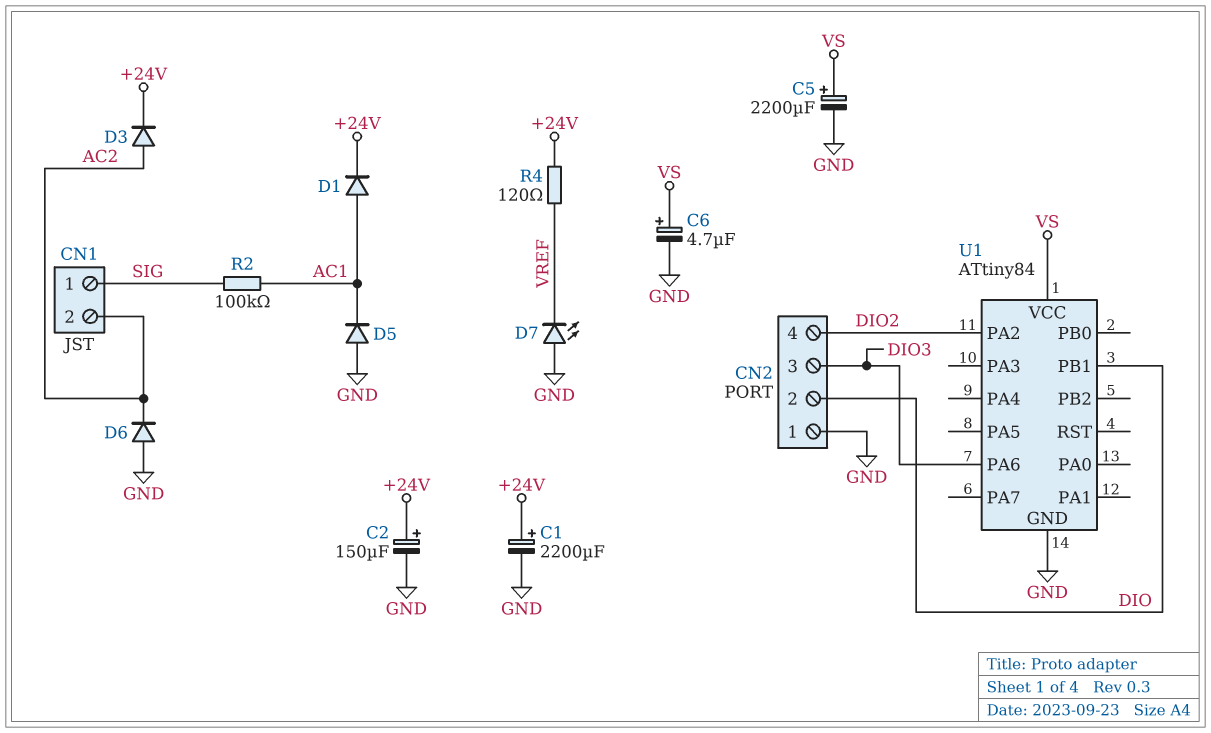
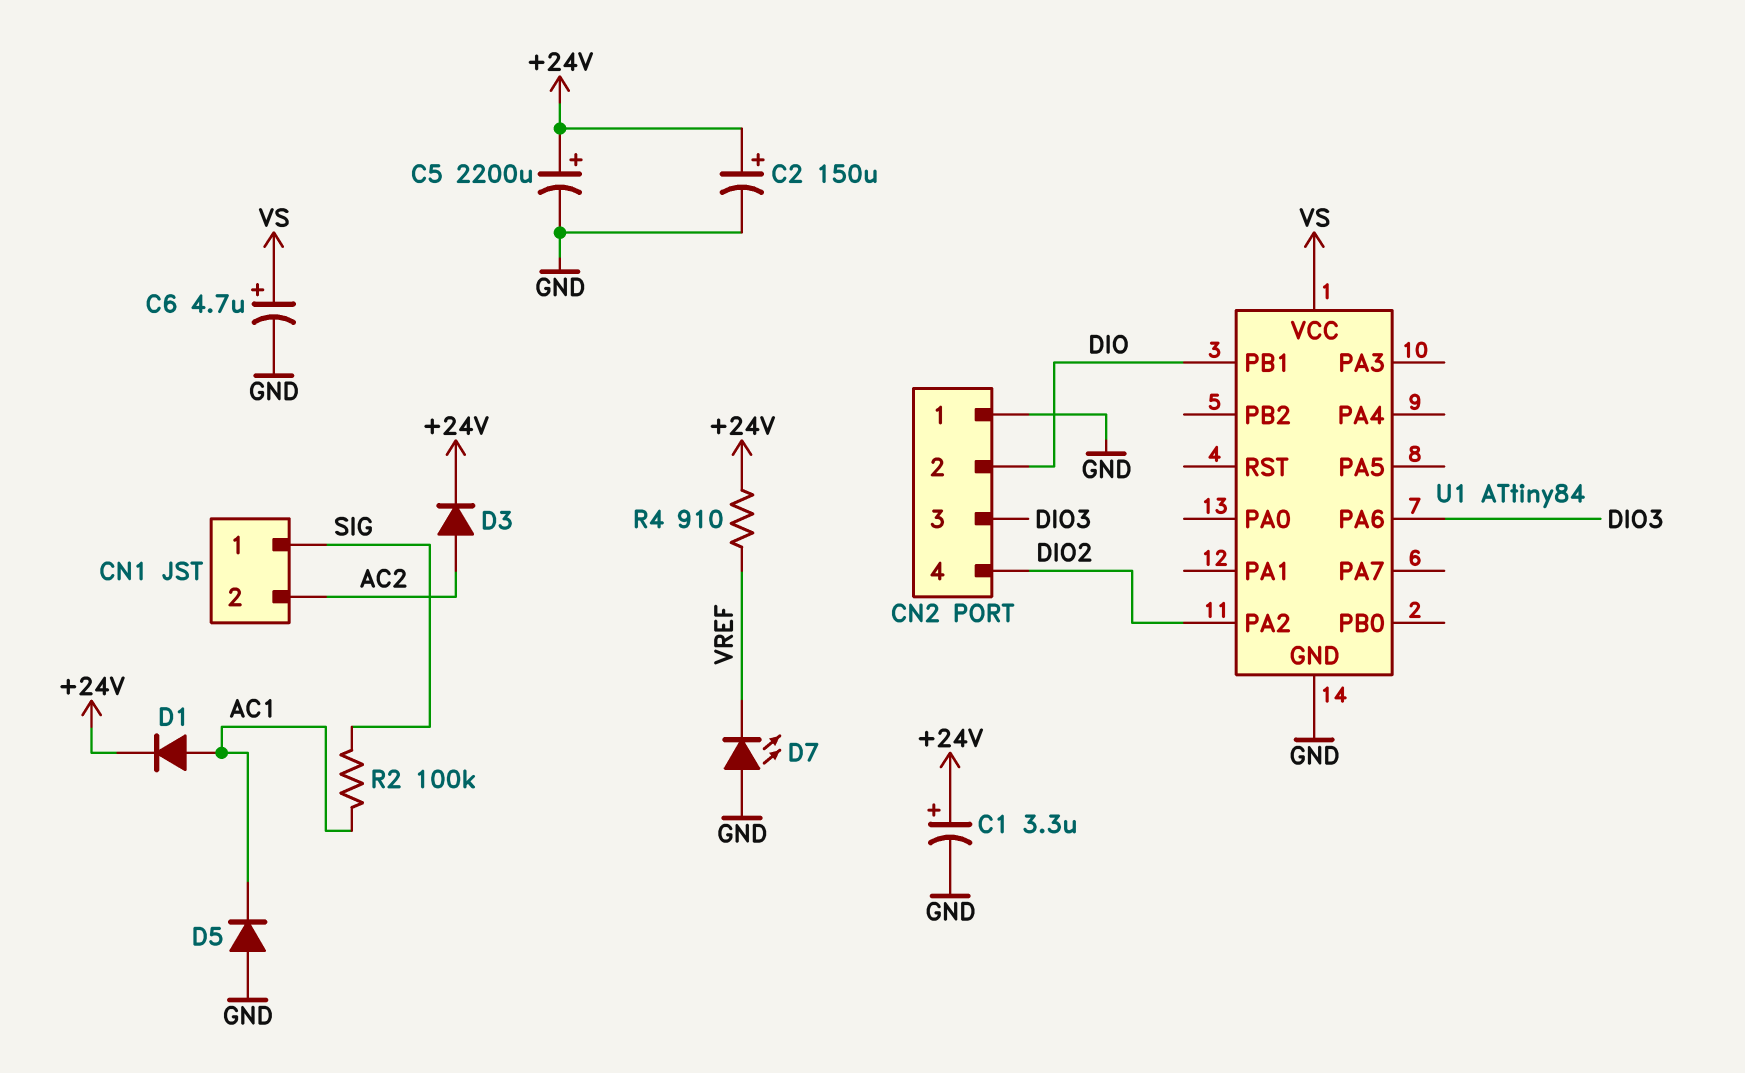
C1: 2200uF (plus +24V, minus GND) -> 3.3uF (plus +24V, minus GND)
C5: 2200uF (plus VS, minus GND) -> 2200uF (plus +24V, minus GND)
D6: diode (A GND, K AC2) -> none
R4: 120 (+24V, VREF) -> 910 (+24V, VREF)

